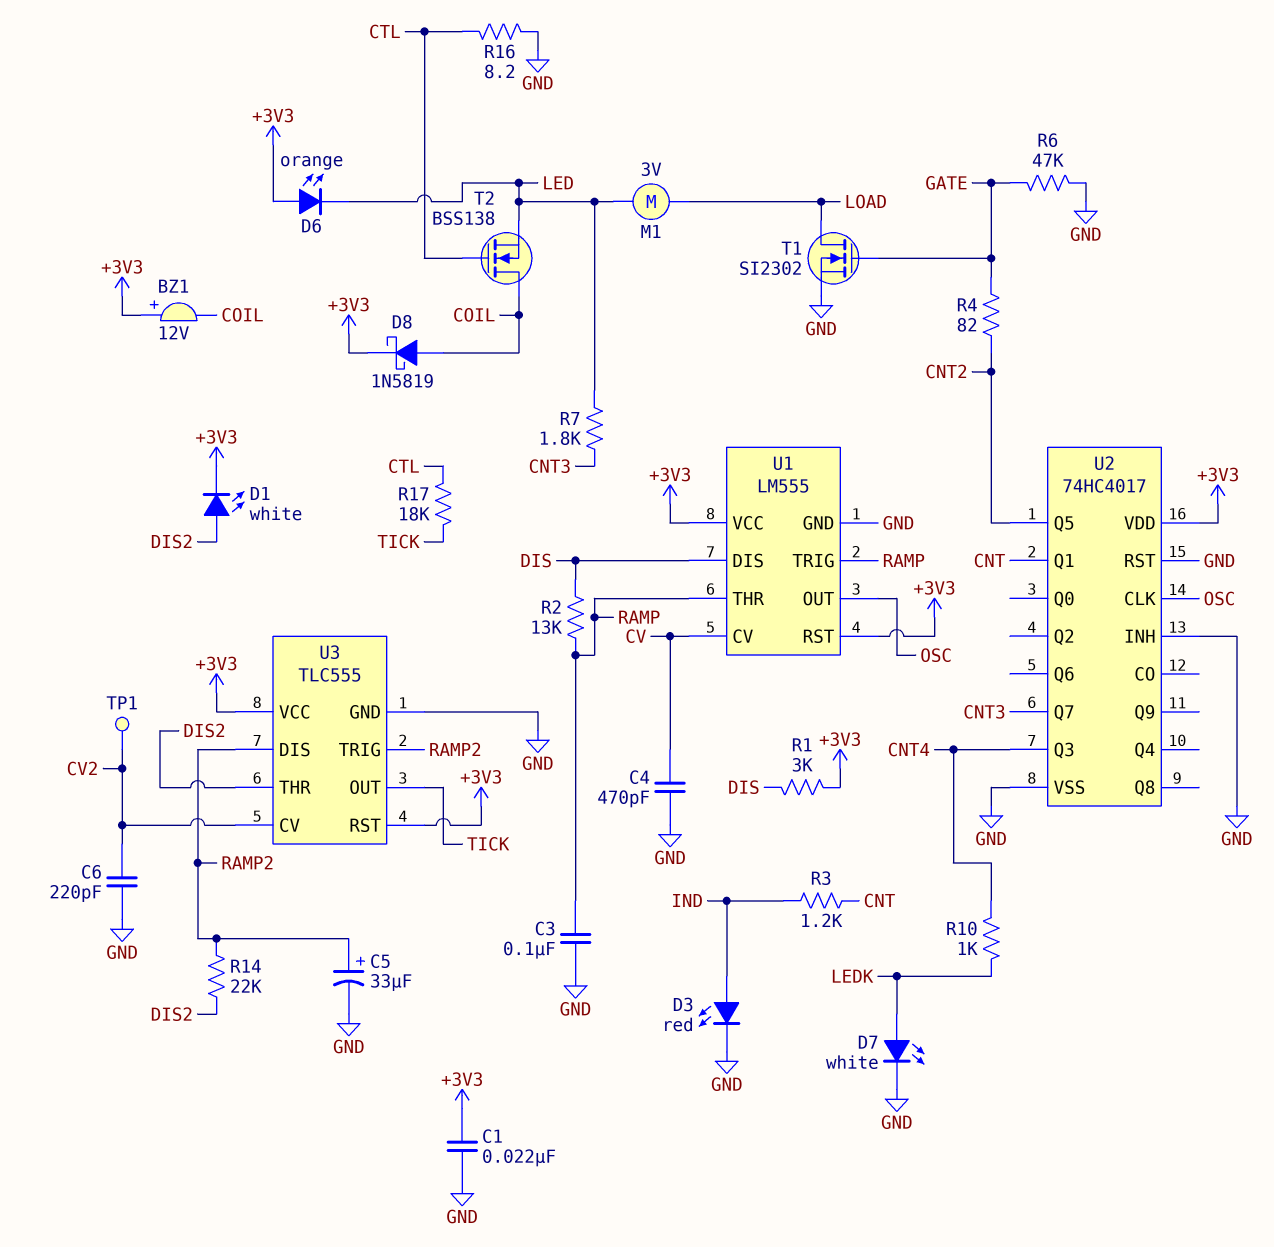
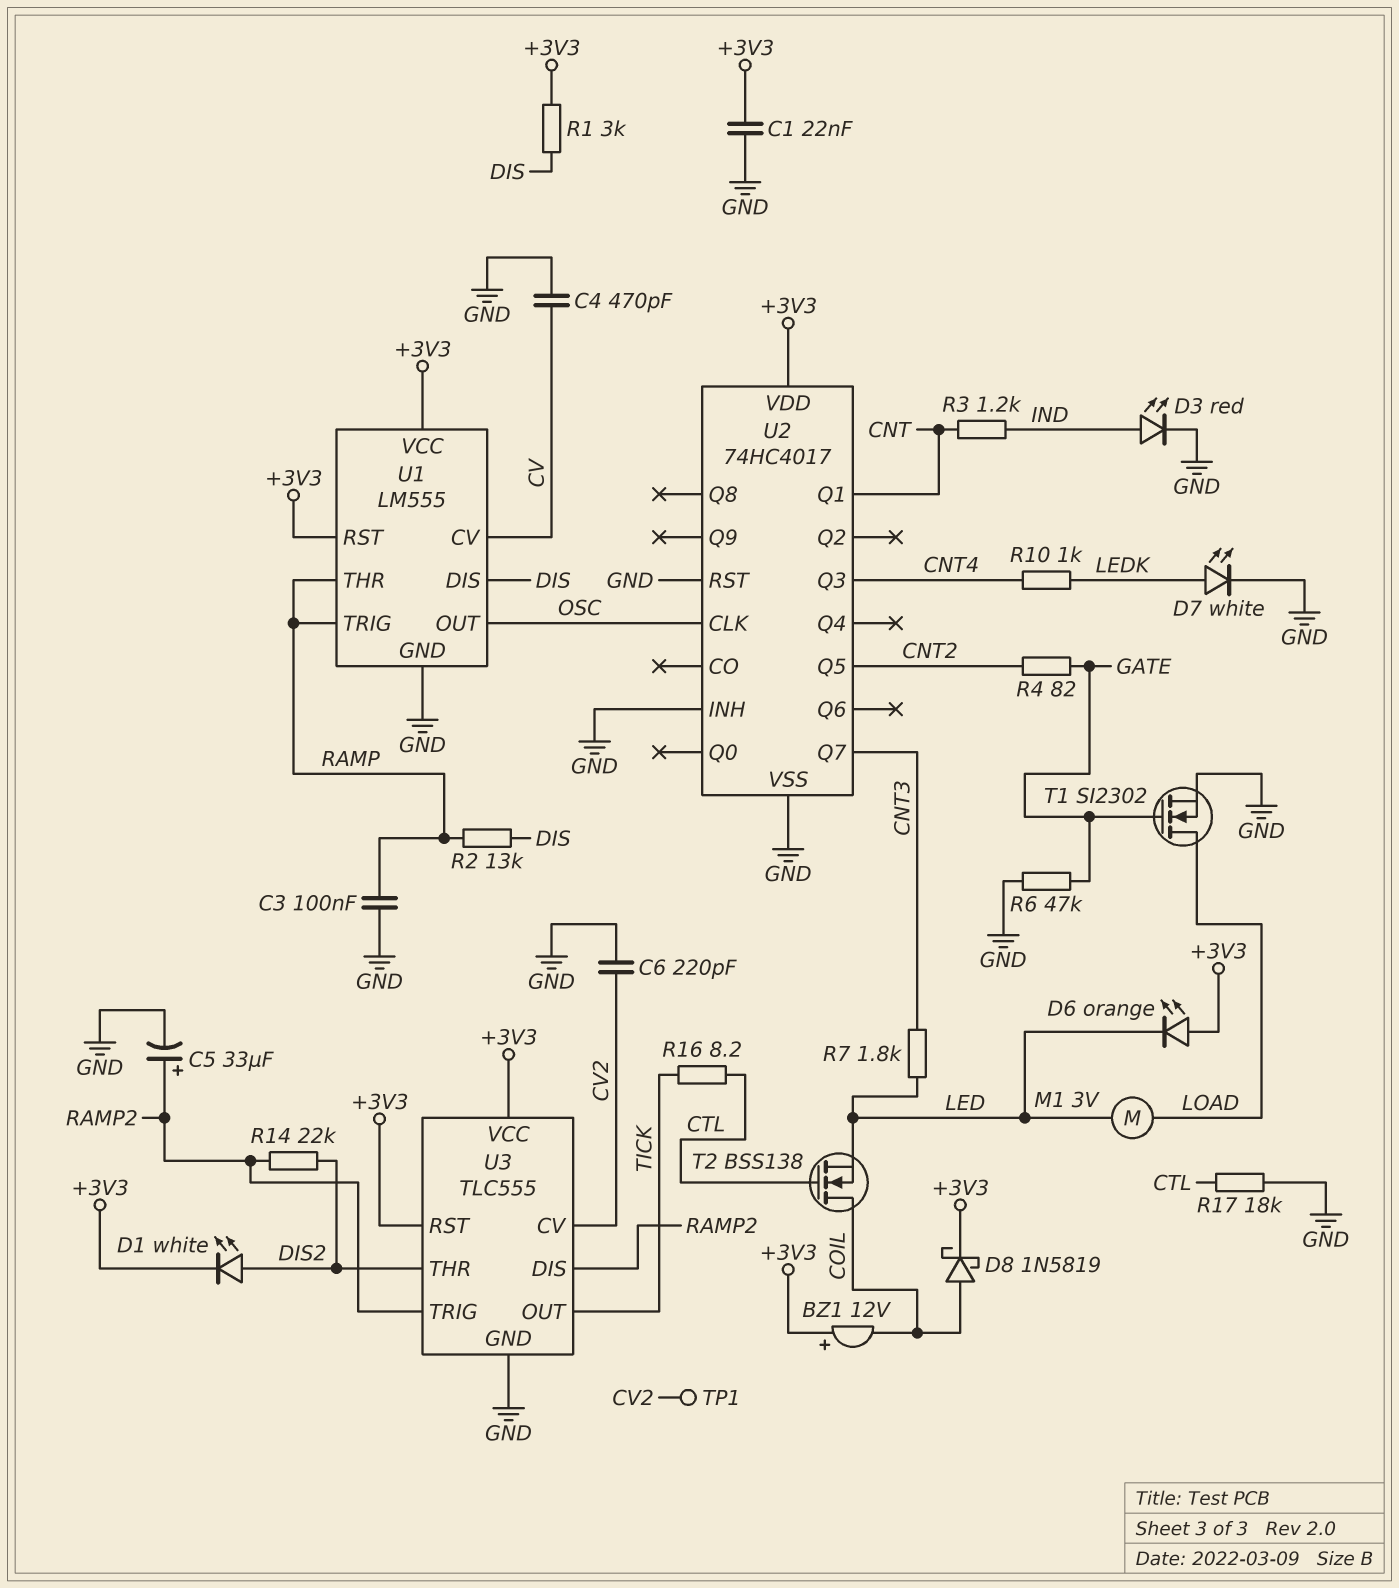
R16: 8.2 (CTL, GND) -> 8.2 (CTL, TICK)
R17: 18k (CTL, TICK) -> 18k (CTL, GND)

